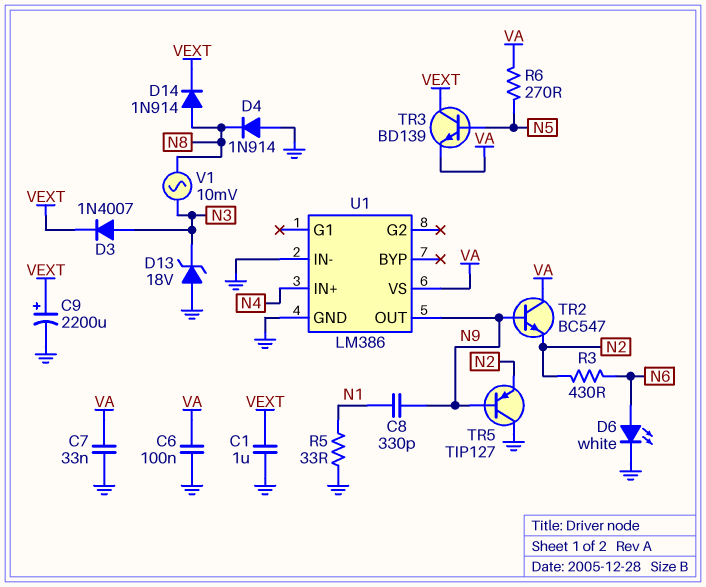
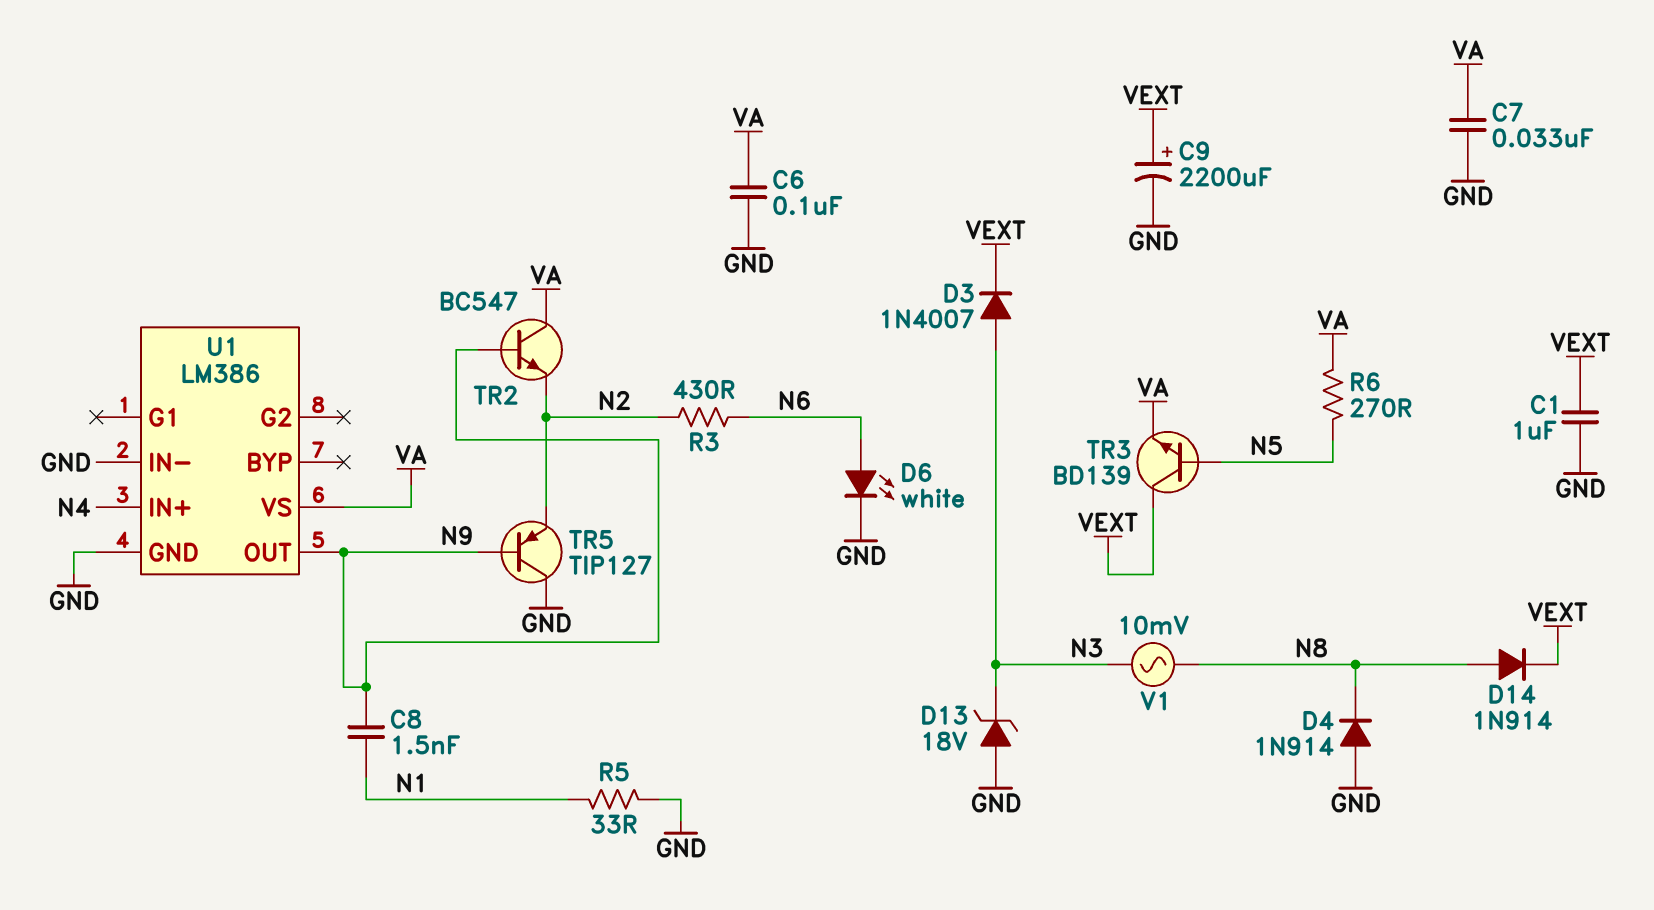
C8: 330pF (N1, N9) -> 1.5nF (N1, N9)

